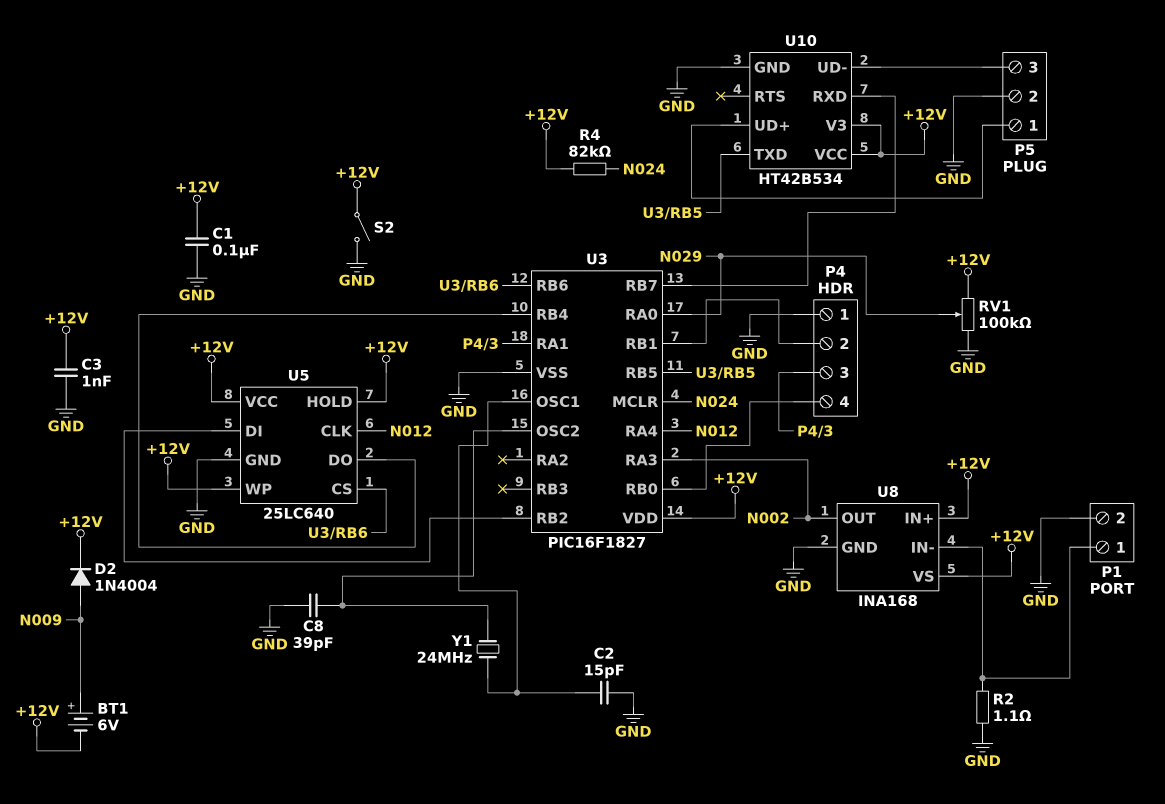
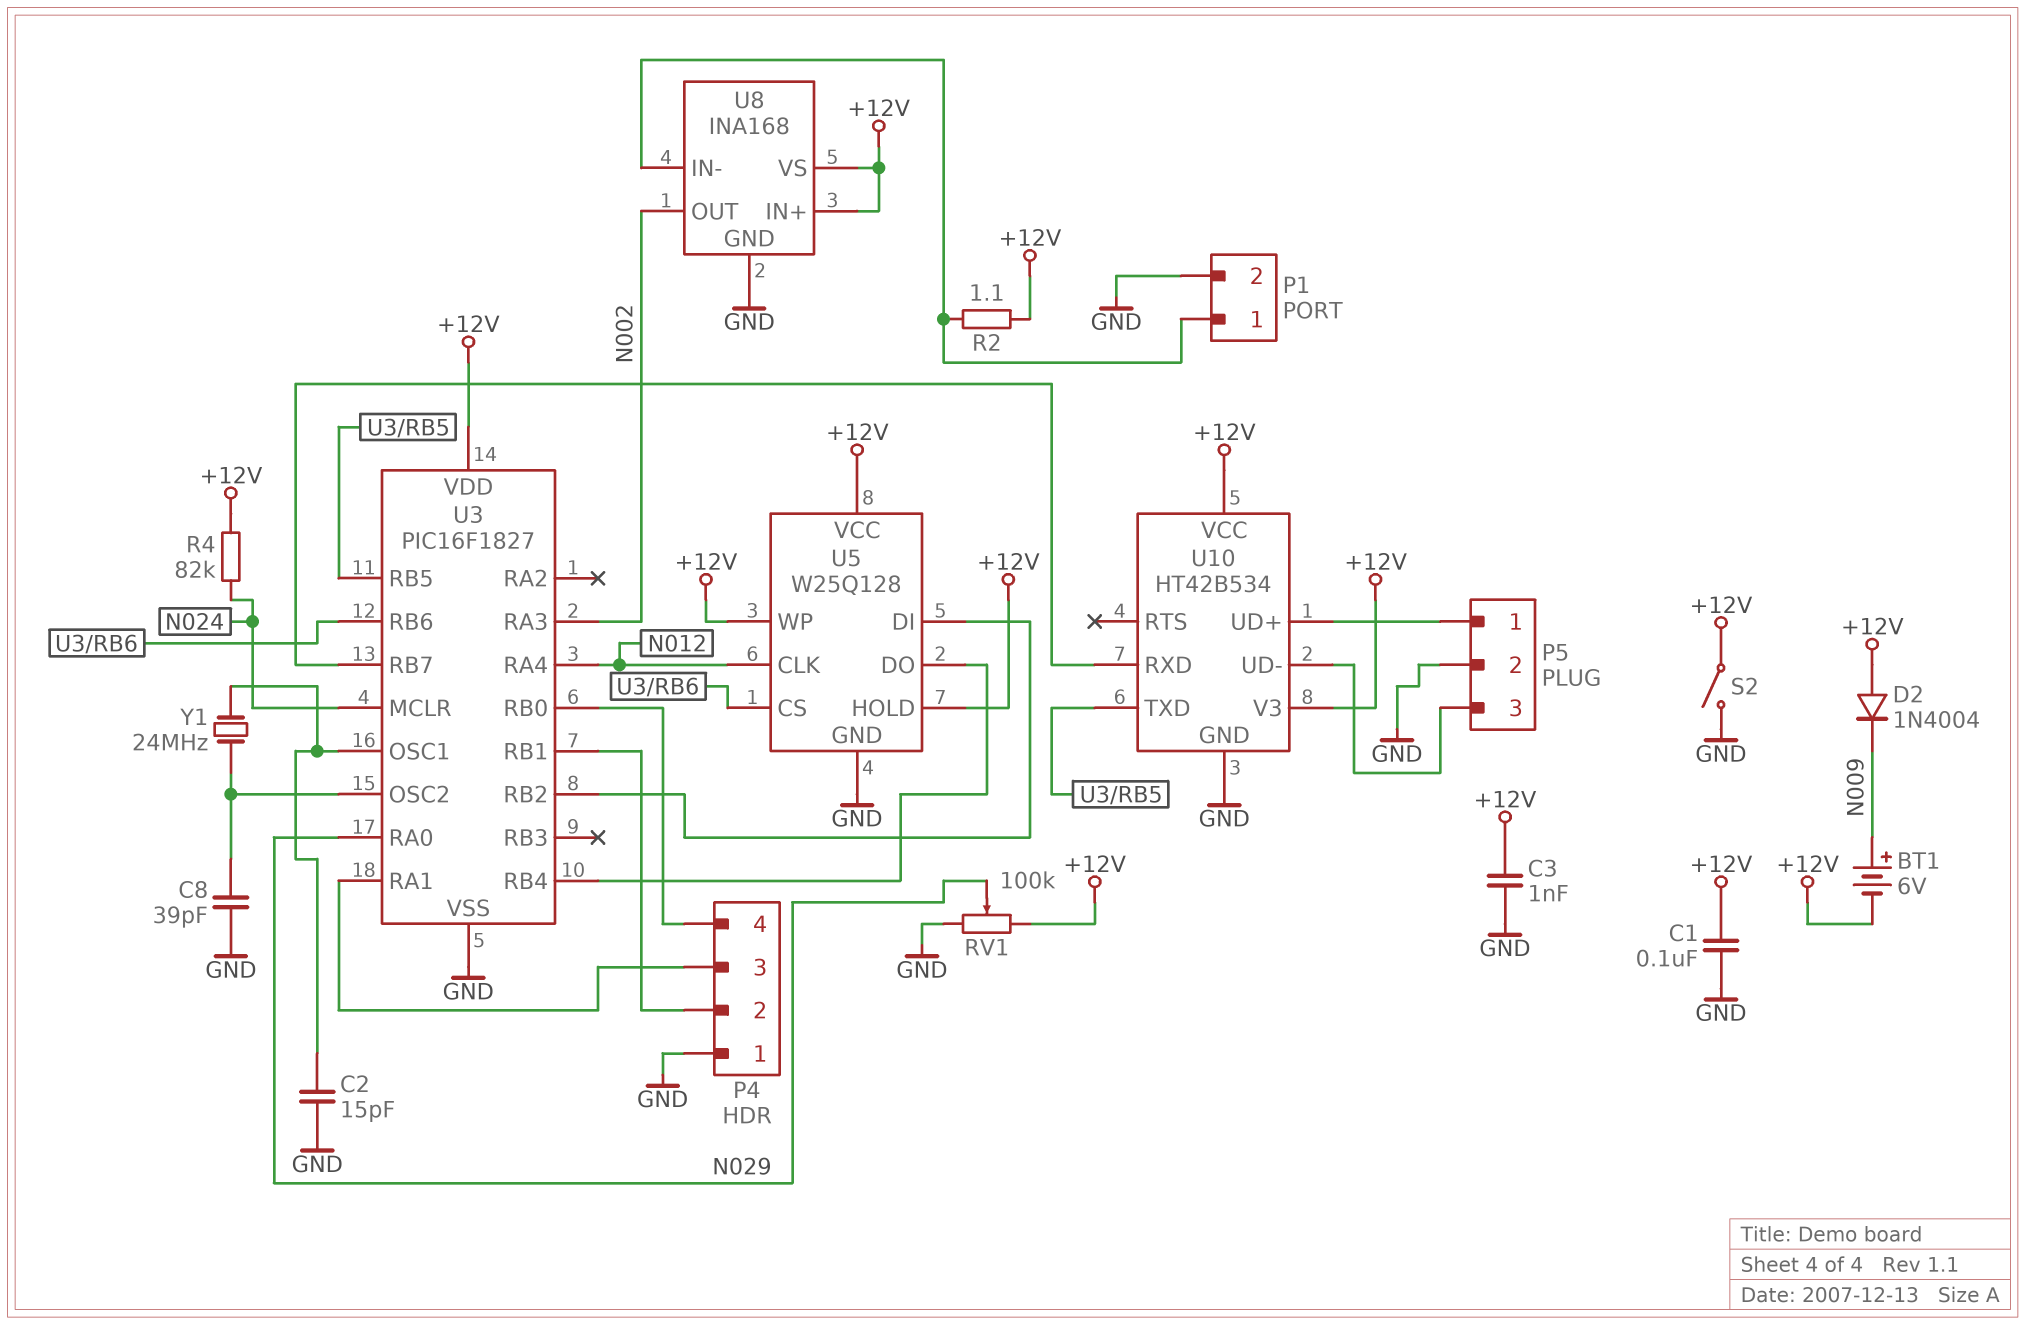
D2: diode 1N4004 (A N009, K +12V) -> diode 1N4004 (A +12V, K N009)
R2: 1.1 (GND, P1/1) -> 1.1 (+12V, P1/1)
U5: 25LC640 -> W25Q128

